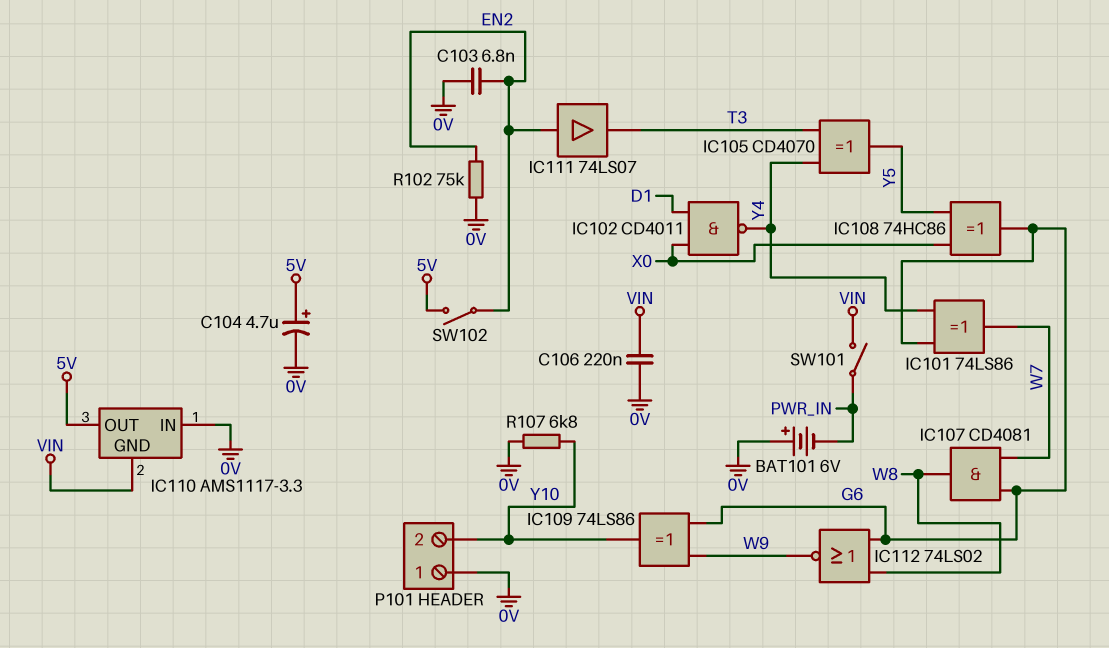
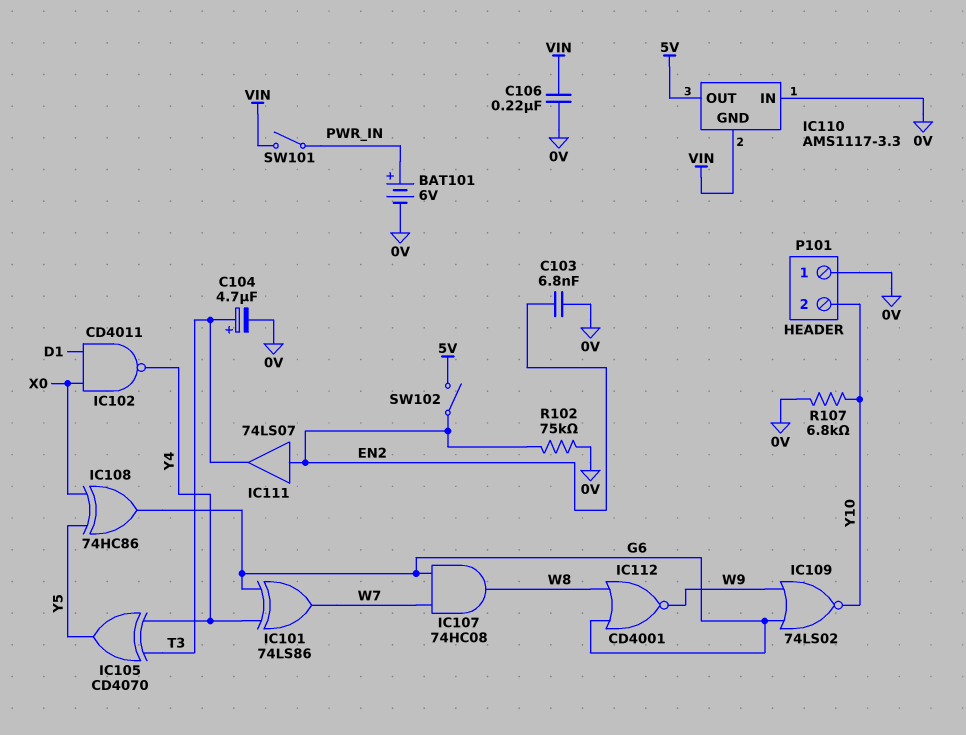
BAT101: 6V (plus 0V, minus PWR_IN) -> 6V (plus PWR_IN, minus 0V)
C104: 4.7uF (plus 5V, minus 0V) -> 4.7uF (plus T3, minus 0V)
IC107: AND CD4081 (in G6, in W7, out W8) -> AND 74HC08 (in G6, in W7, out W8)
IC109: XOR 74LS86 (in G6, in W9, out Y10) -> NOR 74LS02 (in G6, in W9, out Y10)
IC112: NOR 74LS02 (in G6, in W8, out W9) -> NOR CD4001 (in G6, in W8, out W9)

